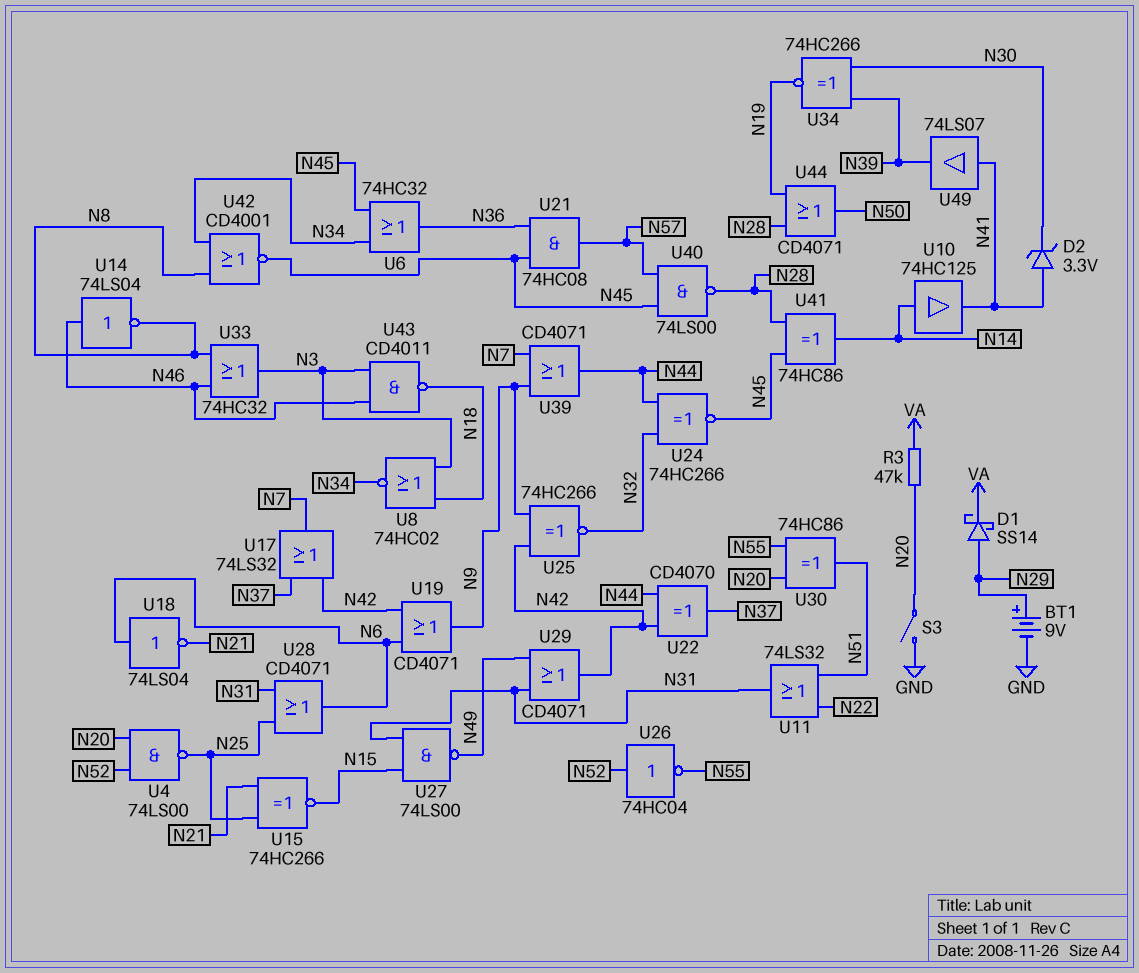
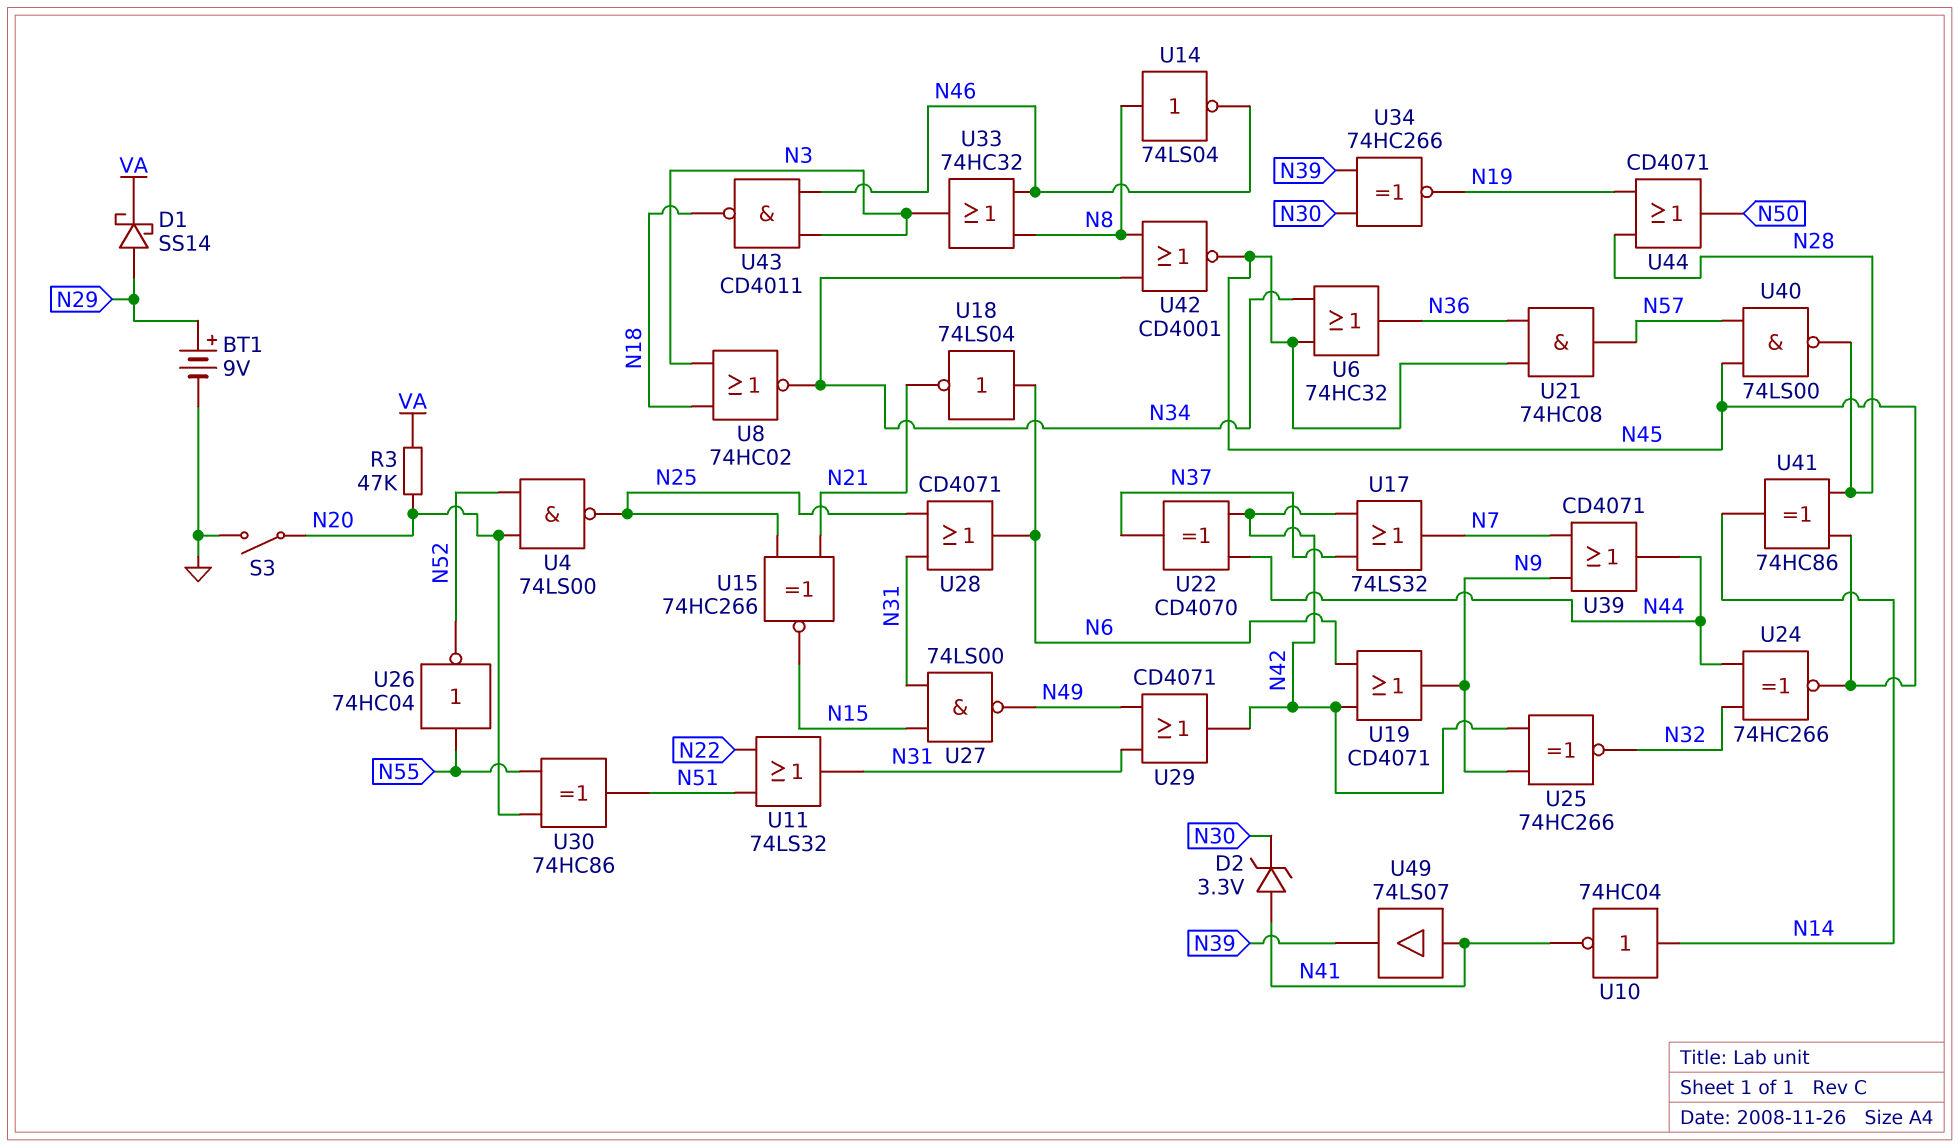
U10: buffer 74HC125 (in N14, out N41) -> NOT 74HC04 (in N14, out N41)
U14: NOT 74LS04 (in N46, out N8) -> NOT 74LS04 (in N8, out N46)
U26: NOT 74HC04 (in N52, out N55) -> NOT 74HC04 (in N55, out N52)

